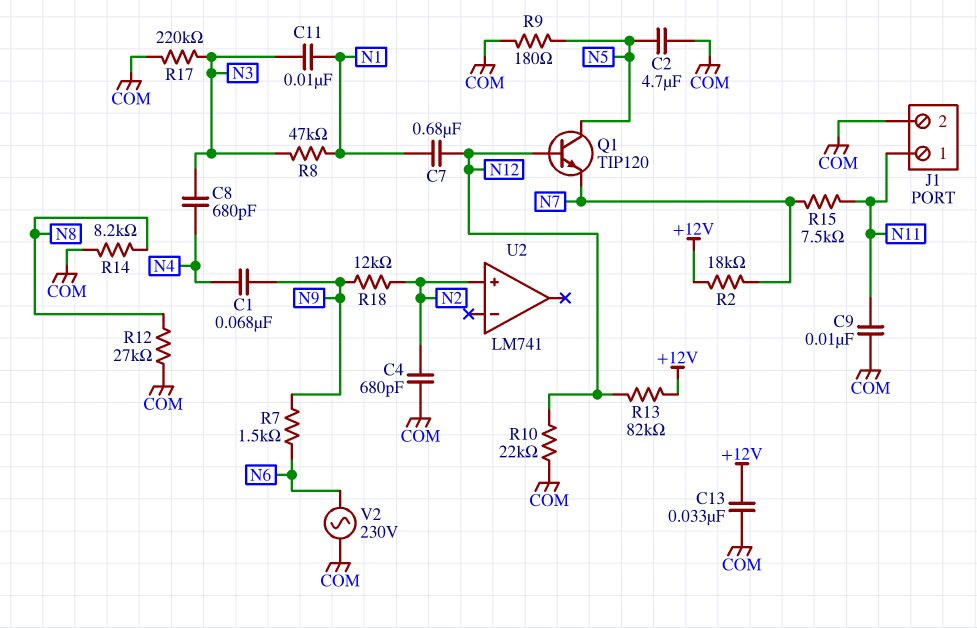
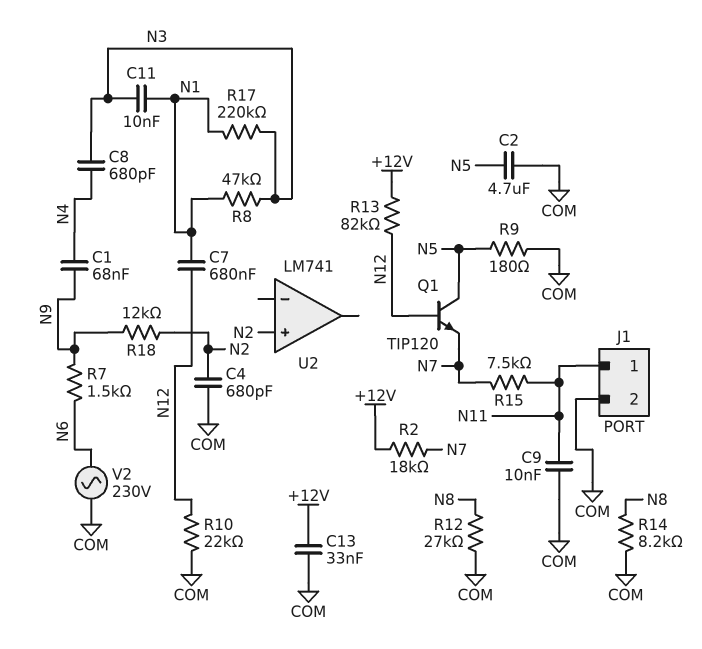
R17: 220k (COM, N3) -> 220k (N1, N3)

